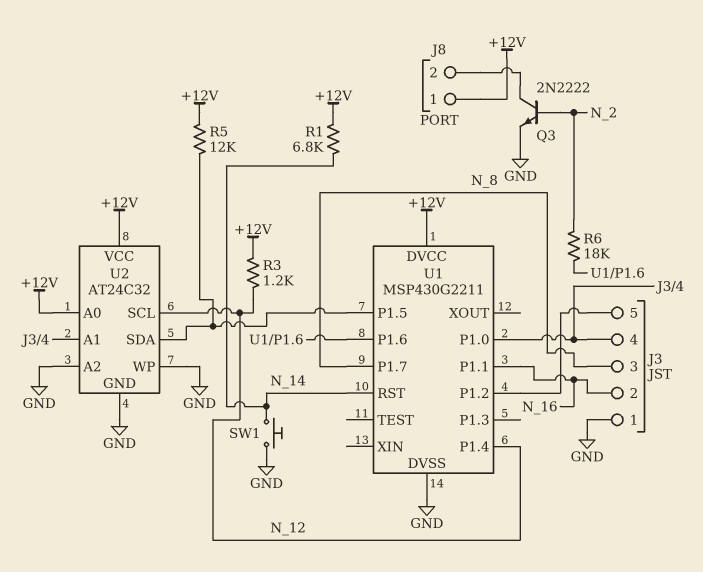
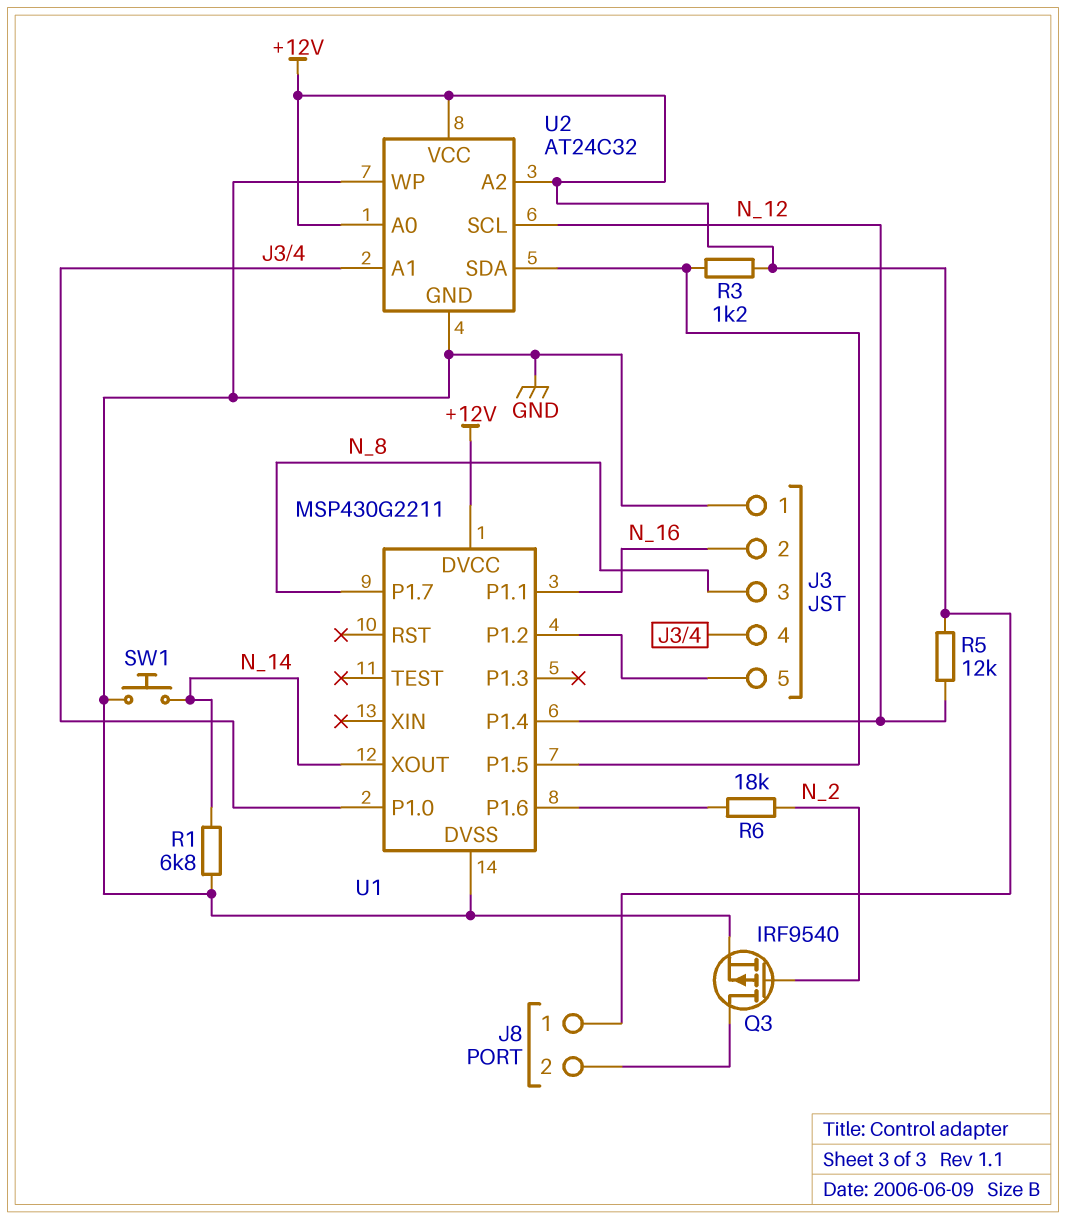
Q3: NPN 2N2222 (B N_2, C J8/2, E GND) -> PMOS IRF9540 (G N_2, D J8/2, S GND)
R1: 6.8k (+12V, N_14) -> 6.8k (GND, N_14)
R3: 1.2k (+12V, N_12) -> 1.2k (+12V, U1/P1.5)
R5: 12k (+12V, U1/P1.5) -> 12k (+12V, N_12)
U1 pin RST: N_14 -> none
U1 pin XOUT: none -> N_14
U2 pin A2: GND -> +12V

